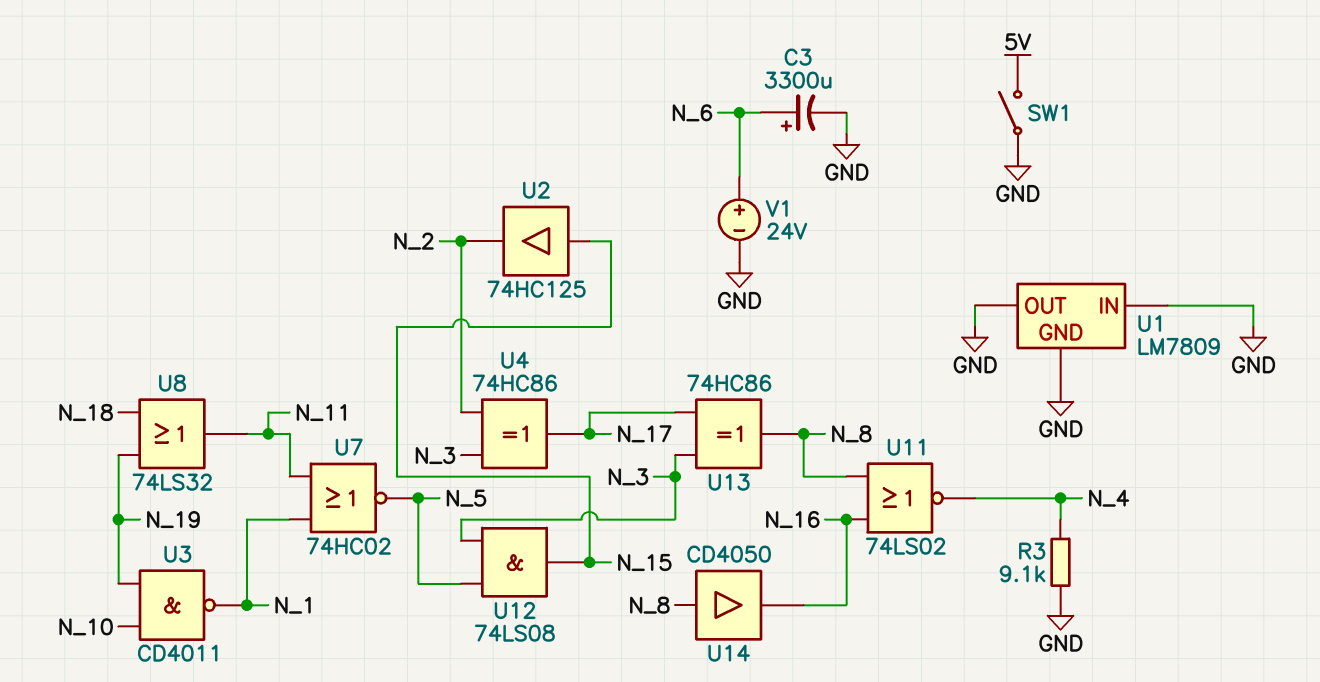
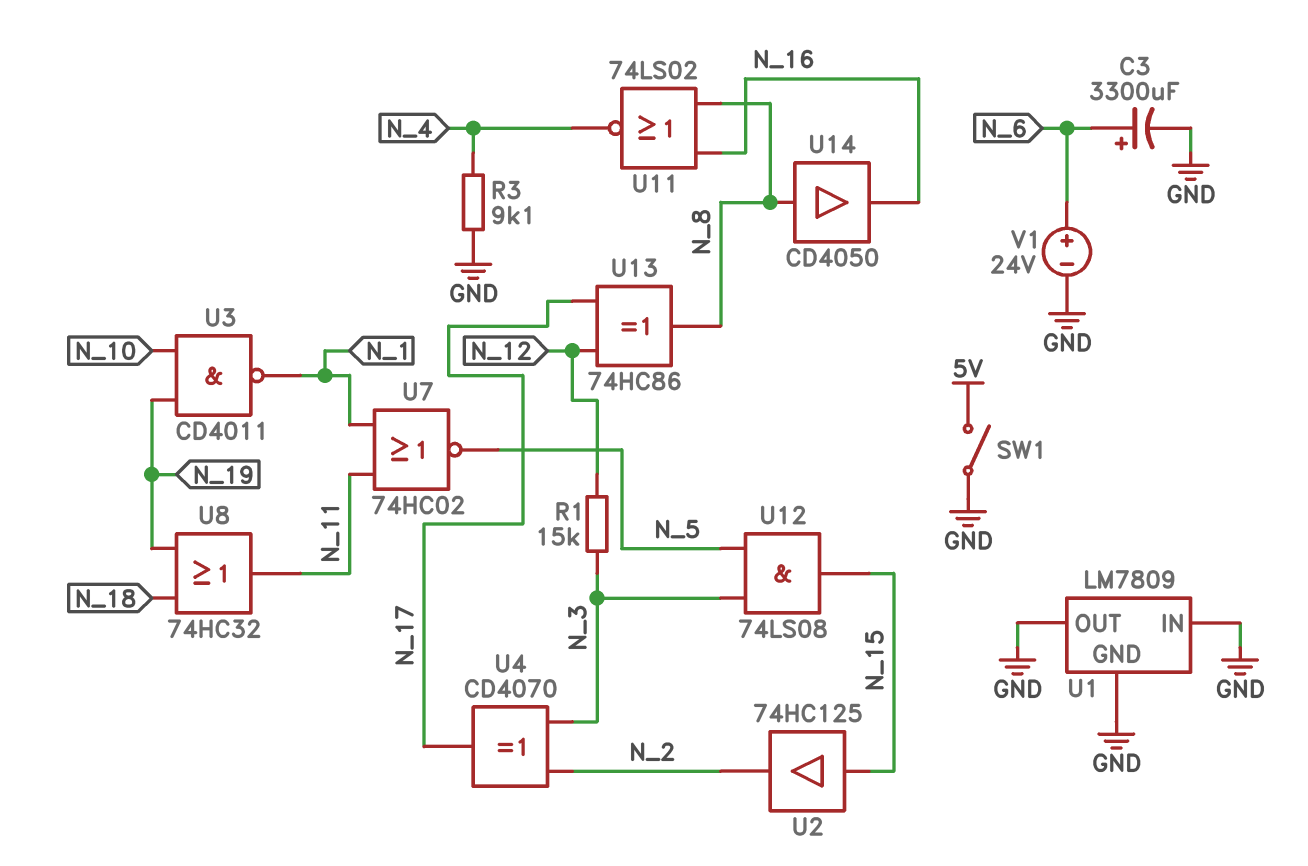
R1: none -> 15k (N_3, N_12)
U4: XOR 74HC86 (in N_2, in N_3, out N_17) -> XOR CD4070 (in N_2, in N_3, out N_17)
U8: OR 74LS32 (in N_18, in N_19, out N_11) -> OR 74HC32 (in N_18, in N_19, out N_11)
U13: XOR 74HC86 (in N_3, in N_17, out N_8) -> XOR 74HC86 (in N_12, in N_17, out N_8)

